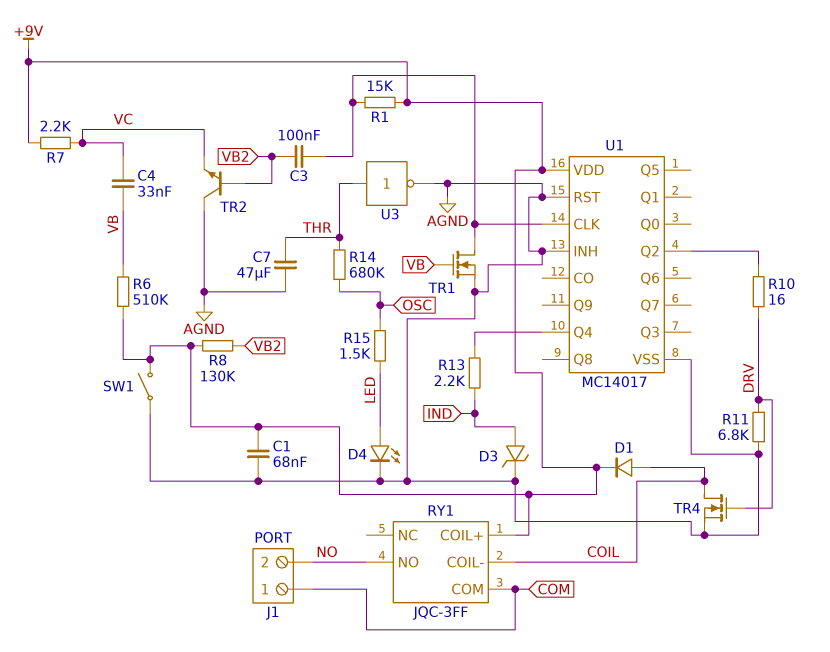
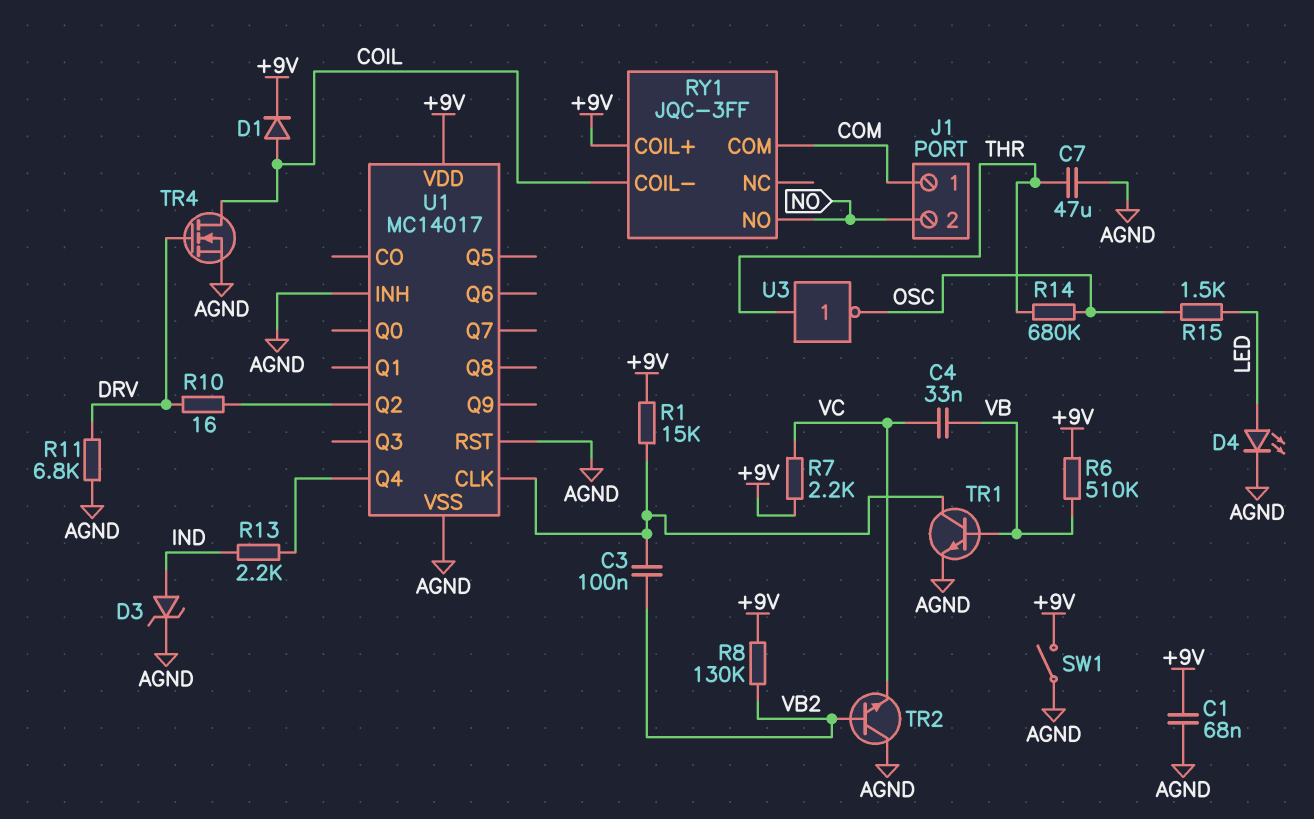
TR1: NMOS (G VB, D U1/CLK, S AGND) -> NPN (B VB, C U1/CLK, E AGND)
U3: NOT (in THR, out AGND) -> NOT (in THR, out OSC)

